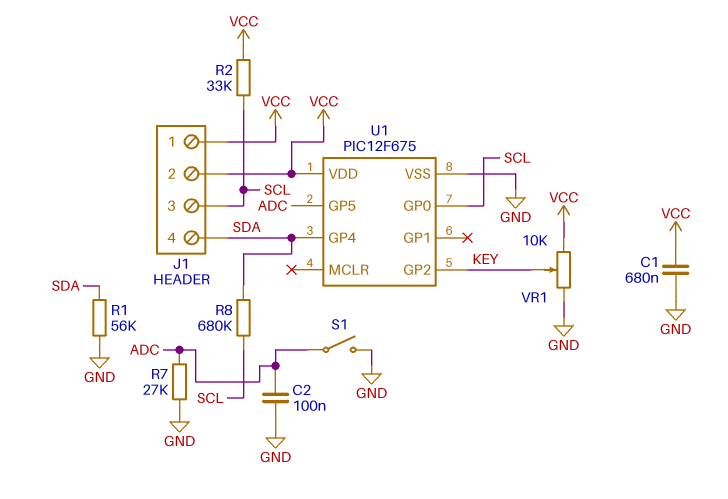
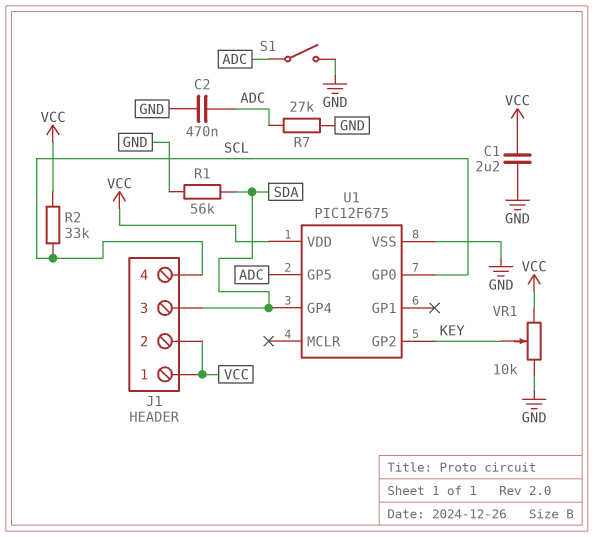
C1: 680nF (GND, VCC) -> 2.2uF (GND, VCC)
C2: 100nF (ADC, GND) -> 470nF (ADC, GND)
J1 pin 3: SCL -> SDA
J1 pin 4: SDA -> SCL
R8: 680k (SCL, SDA) -> none

